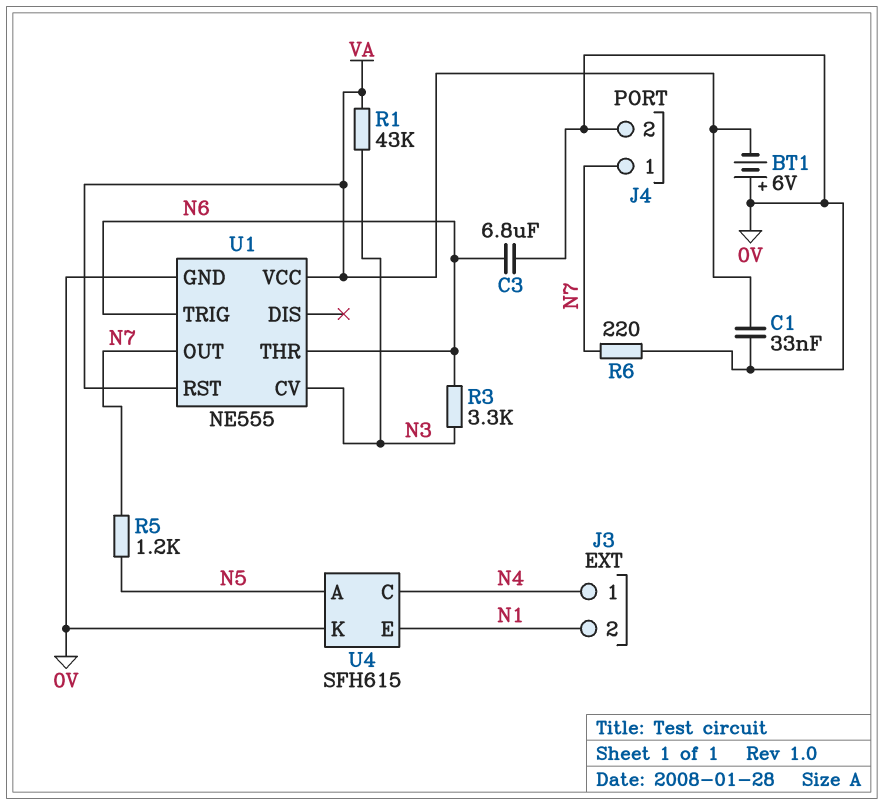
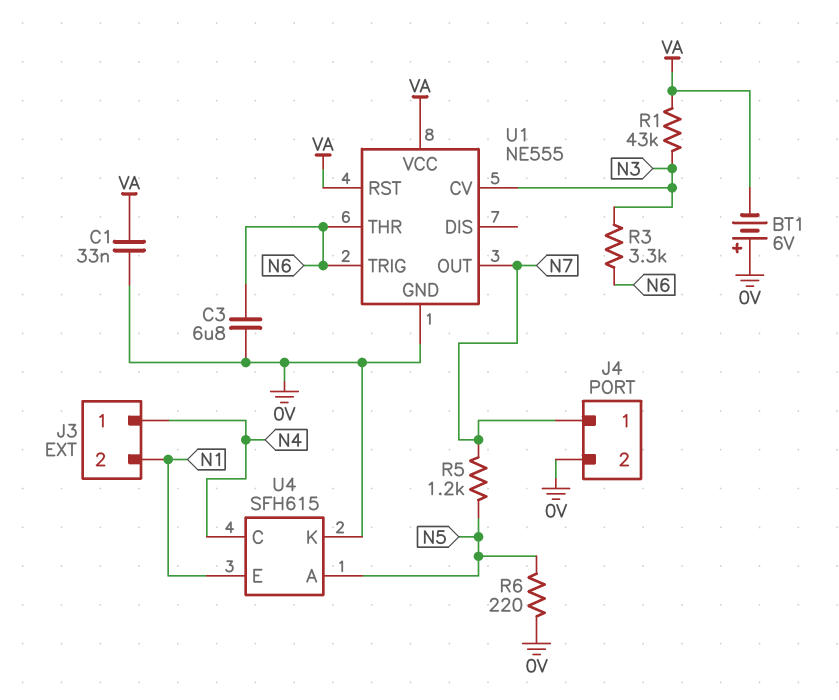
R6: 220 (0V, N7) -> 220 (0V, N5)

